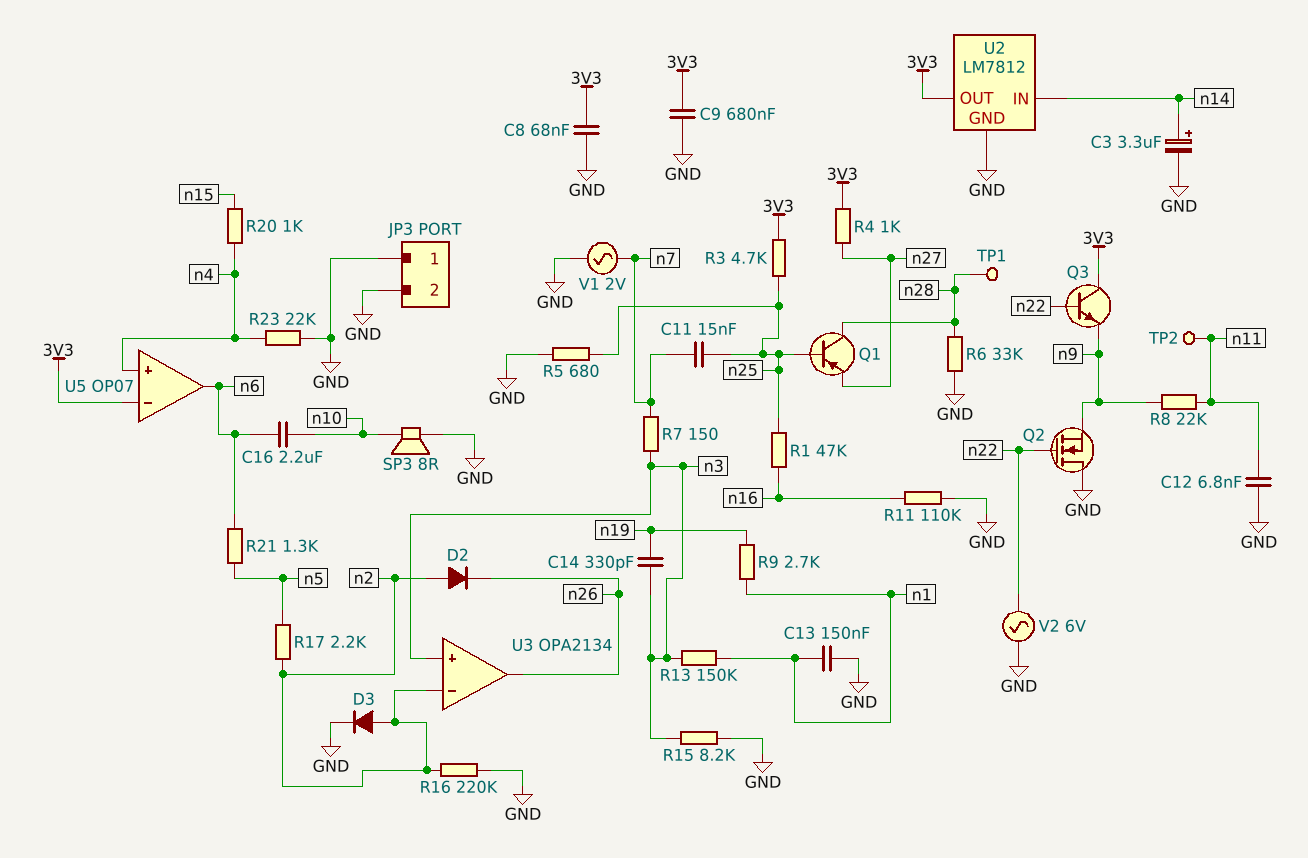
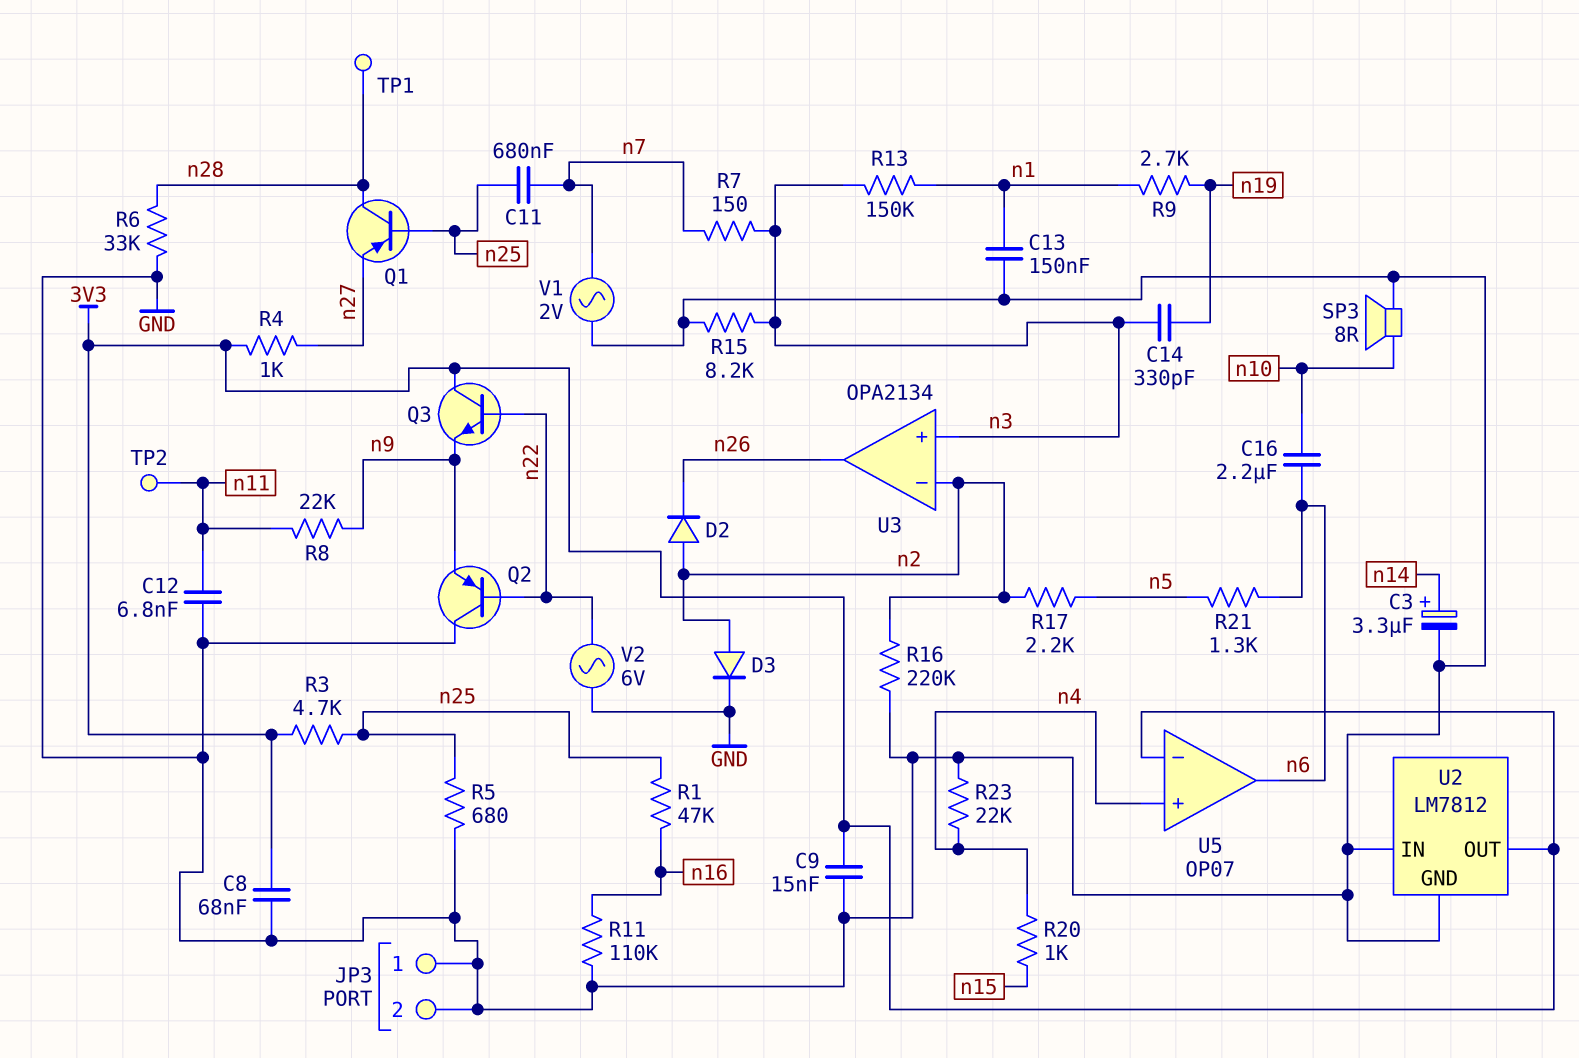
C9: 680nF (3V3, GND) -> 15nF (3V3, GND)
C11: 15nF (n7, n25) -> 680nF (n7, n25)
Q2: NMOS (G n22, D GND, S n9) -> PNP (B n22, C GND, E n9)
U2 pin IN: n14 -> GND

